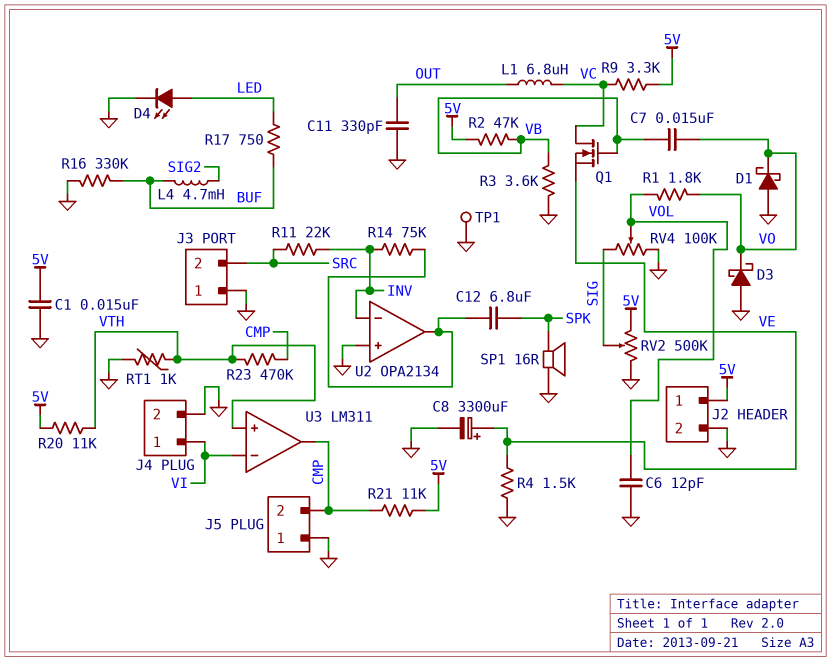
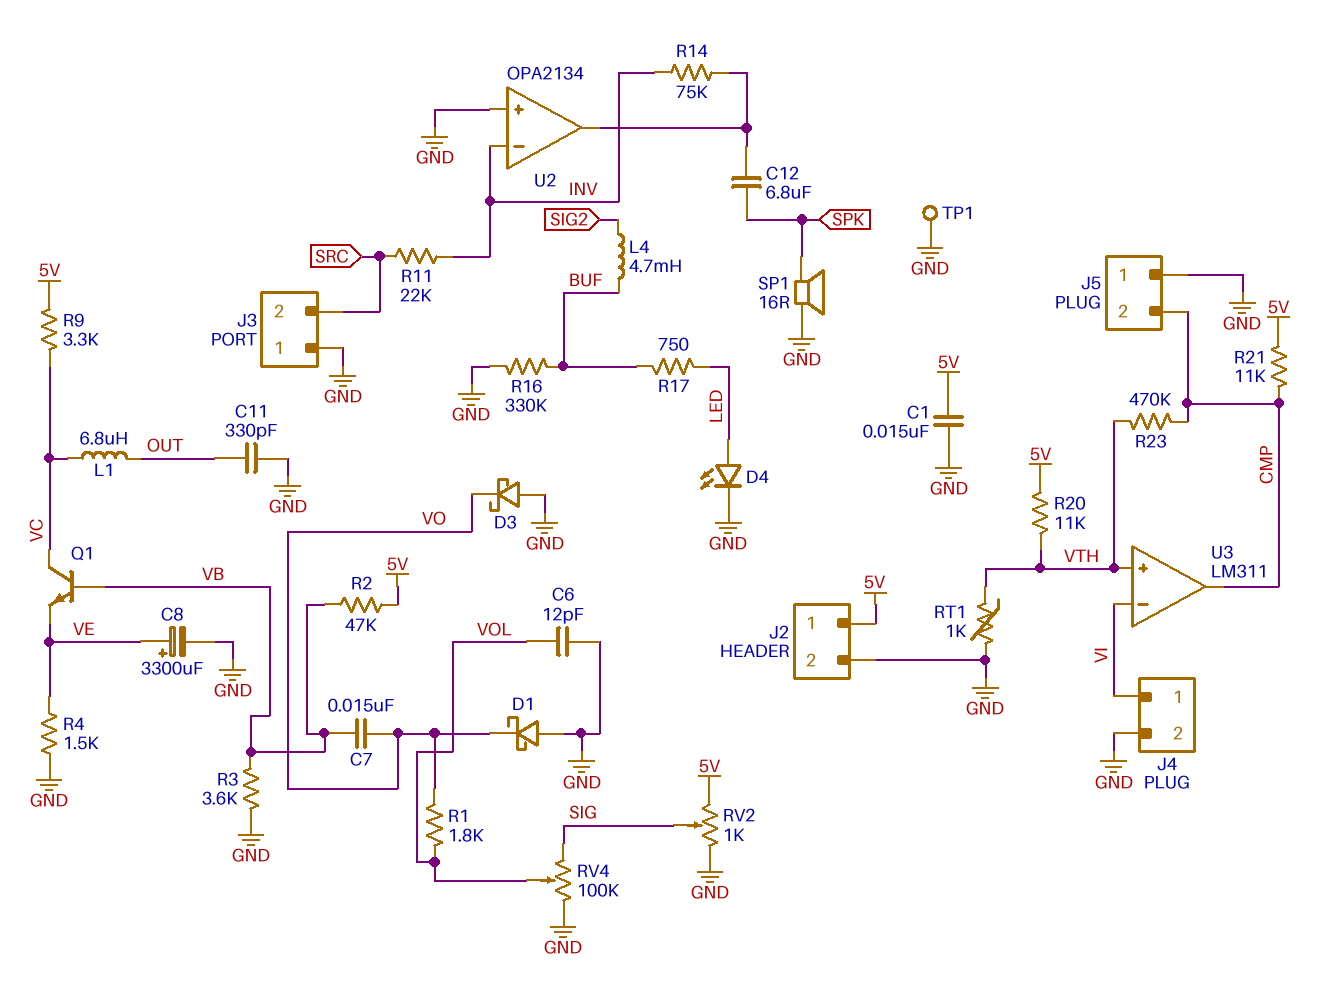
Q1: NMOS (G VB, D VC, S VE) -> NPN (B VB, C VC, E VE)
RV2: 500k (5V, GND, wiper SIG) -> 1k (5V, GND, wiper SIG)

